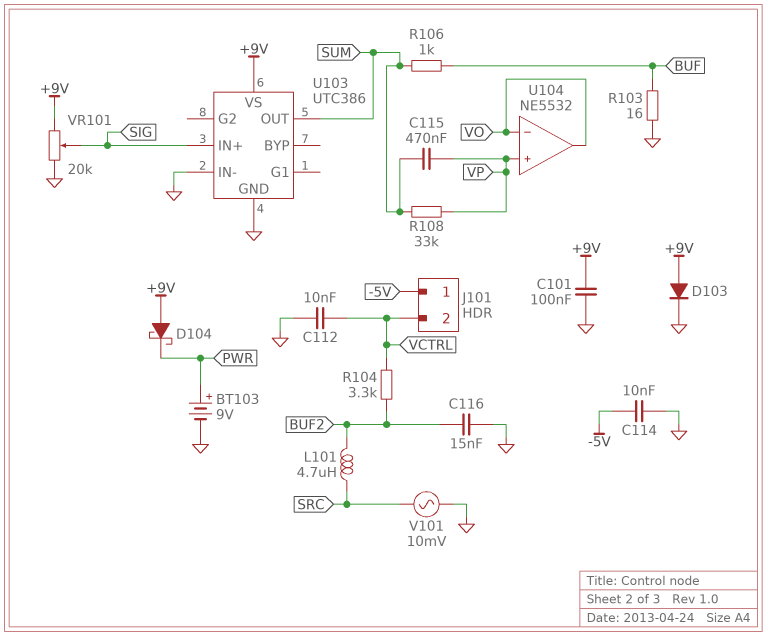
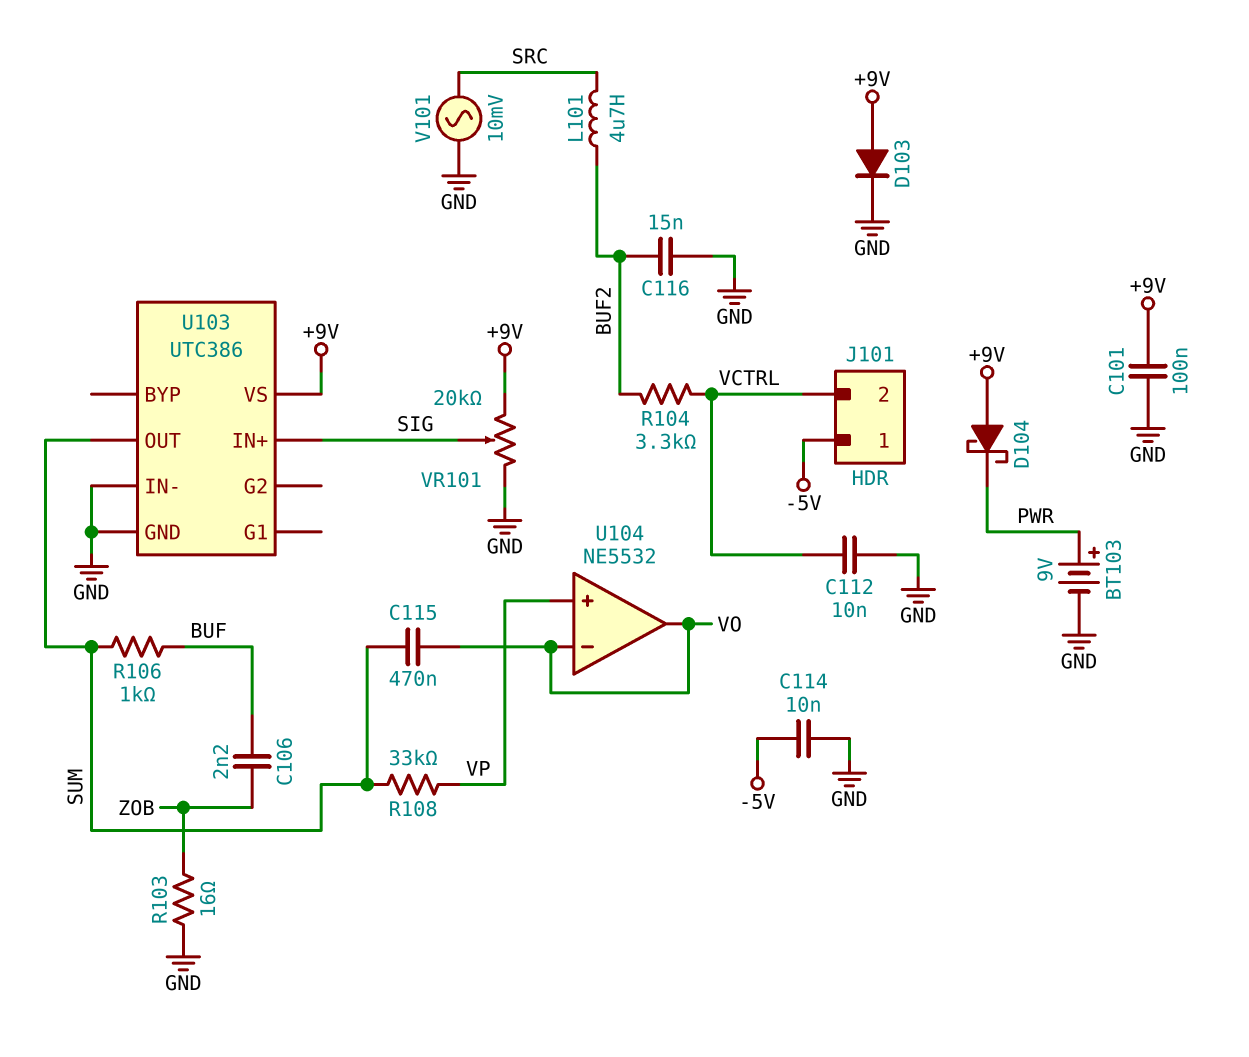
C106: none -> 2.2nF (BUF, ZOB)
C115: 470nF (SUM, VP) -> 470nF (SUM, VO)
R103: 16 (BUF, GND) -> 16 (GND, ZOB)

